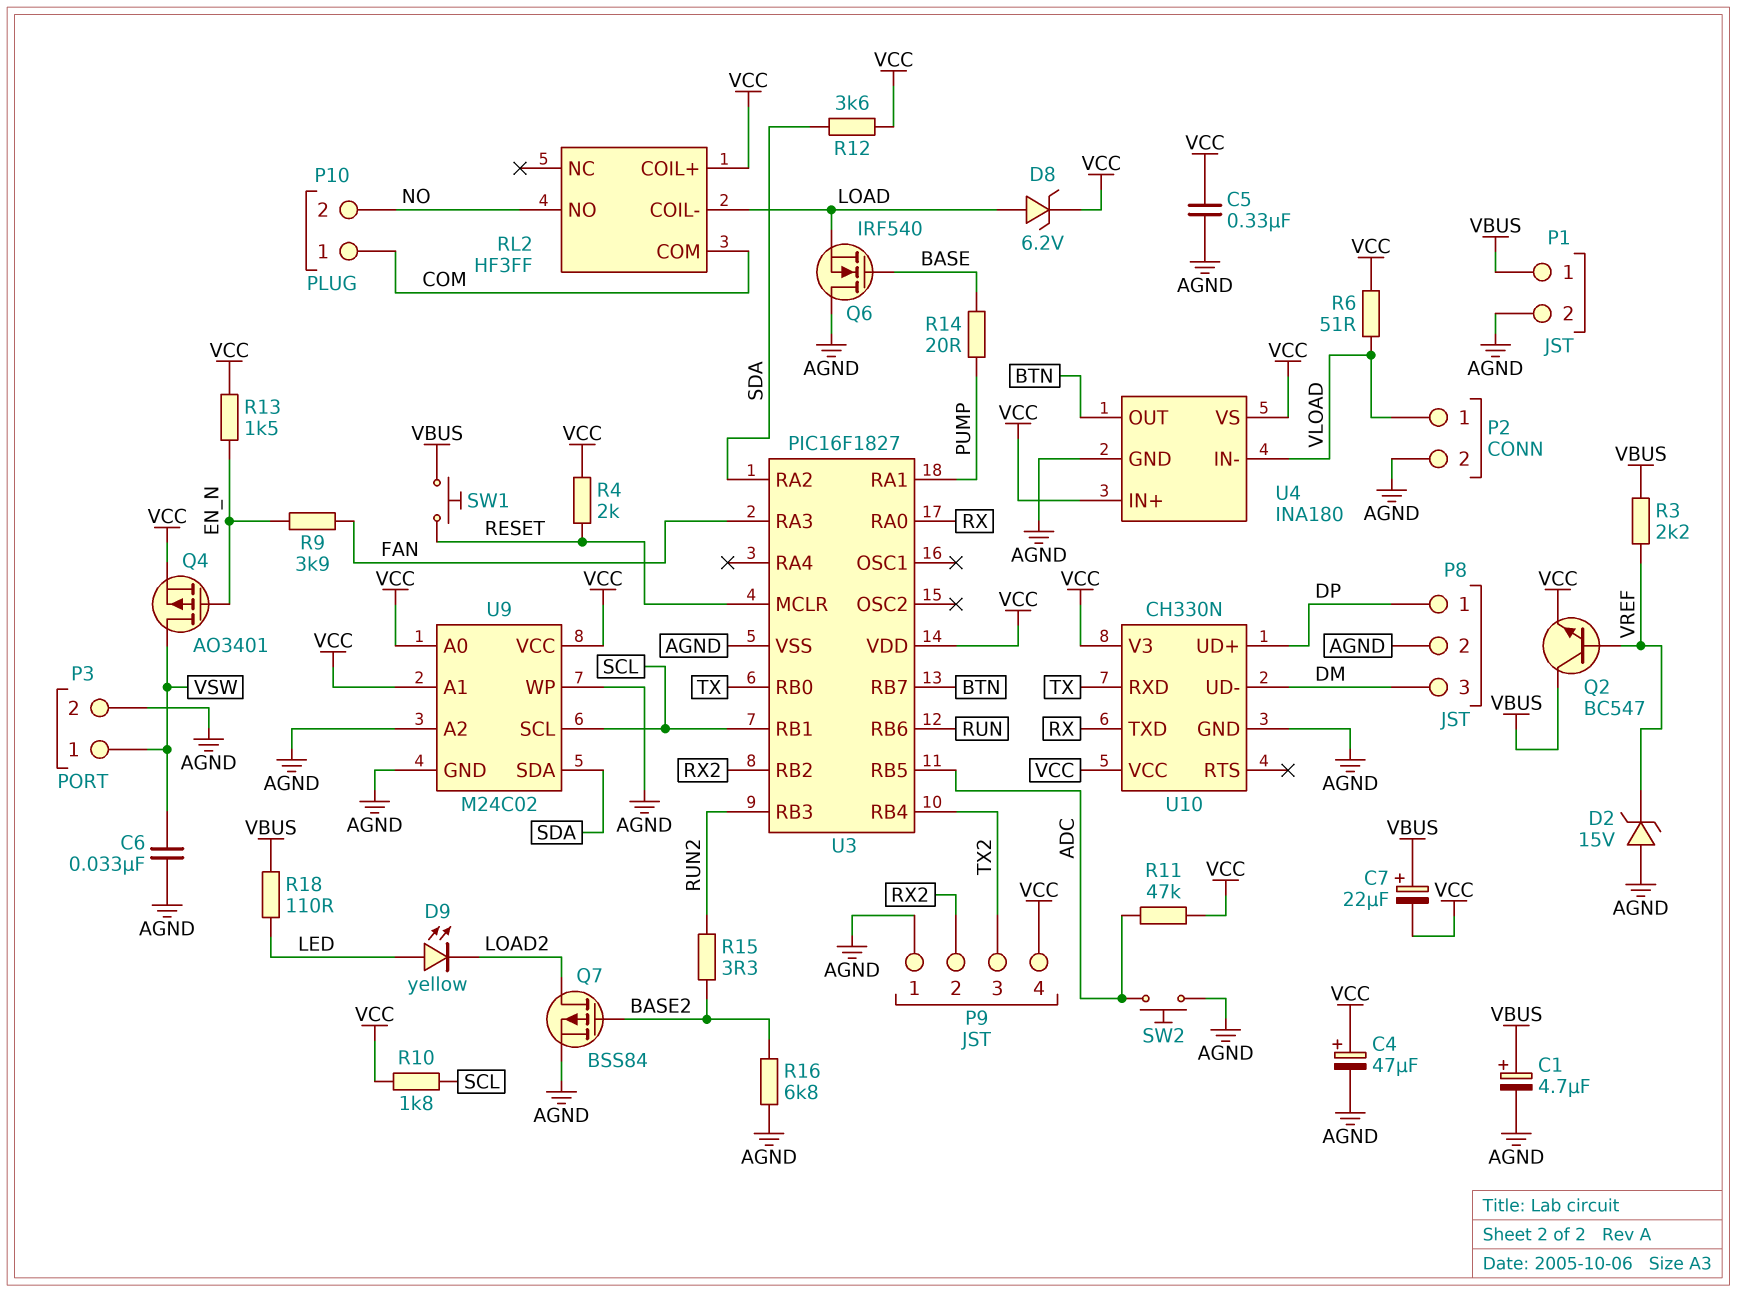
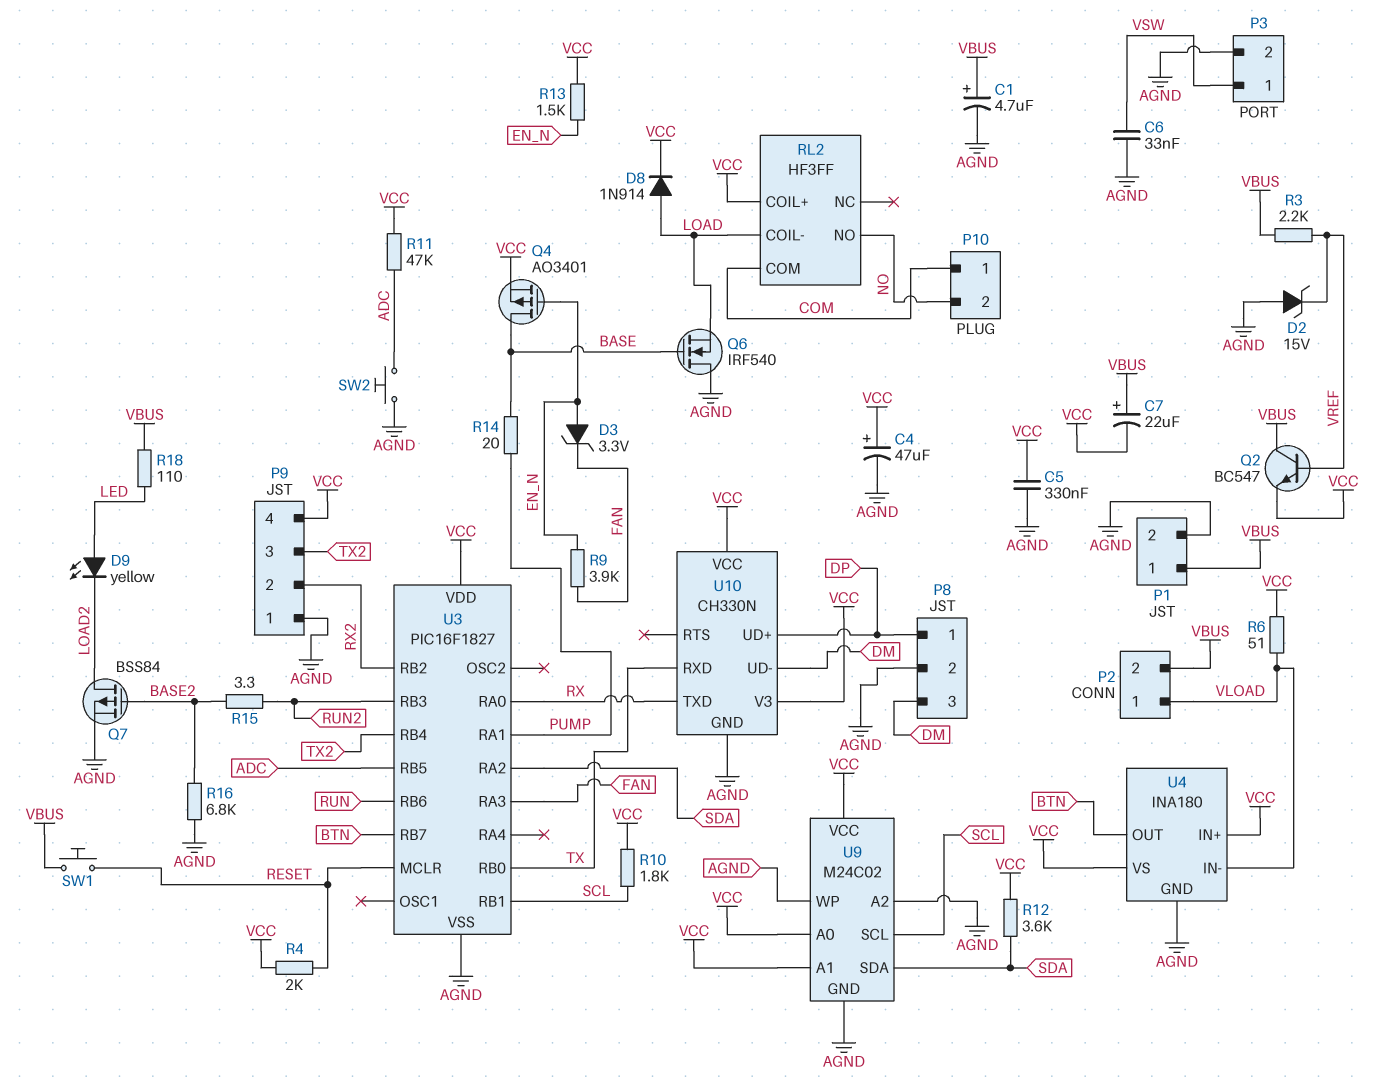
D3: none -> zener 3.3V (A EN_N, K FAN)
D8: zener 6.2V (A LOAD, K VCC) -> diode 1N914 (A LOAD, K VCC)
P2 pin 2: AGND -> VBUS
Q4: PMOS AO3401 (G EN_N, D VSW, S VCC) -> PMOS AO3401 (G EN_N, D BASE, S VCC)

